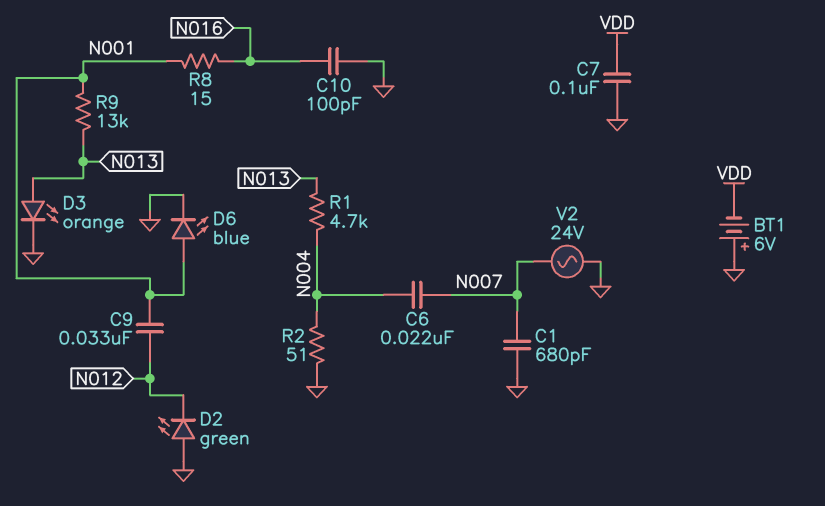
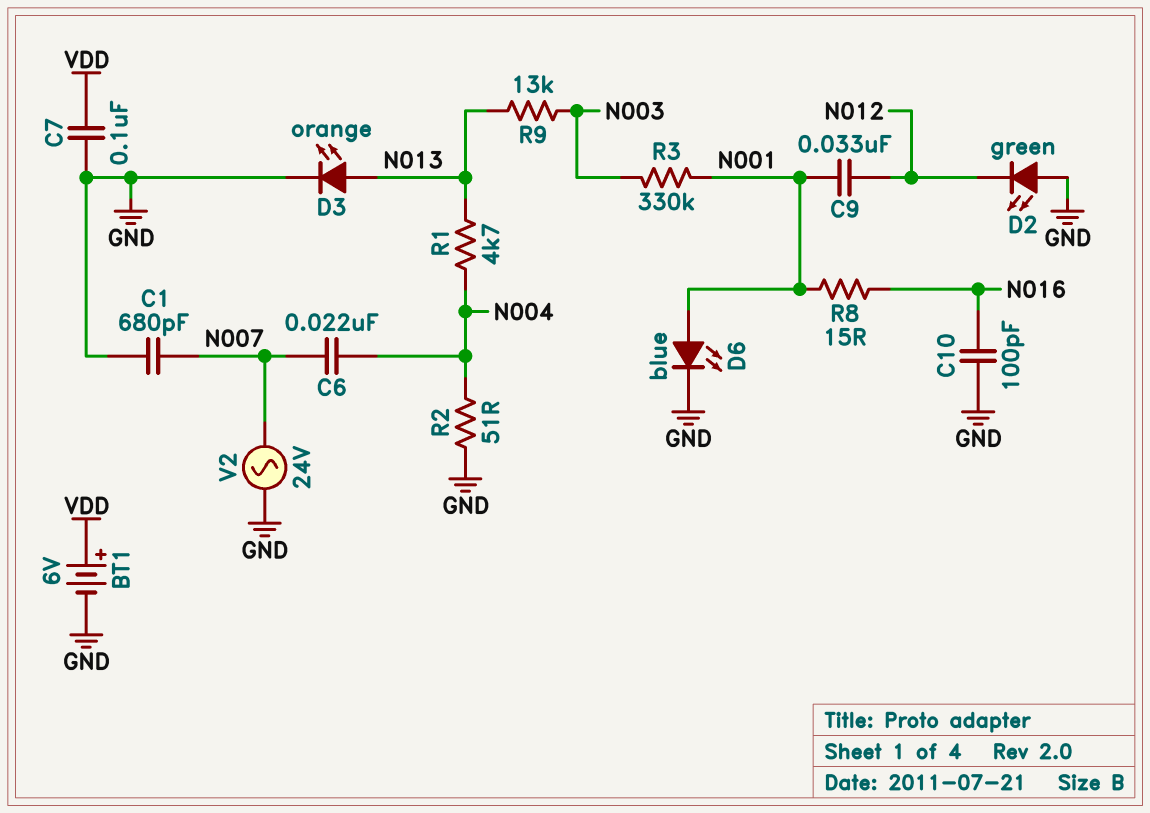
BT1: 6V (plus GND, minus VDD) -> 6V (plus VDD, minus GND)
R3: none -> 330k (N001, N003)
R9: 13k (N001, N013) -> 13k (N003, N013)

